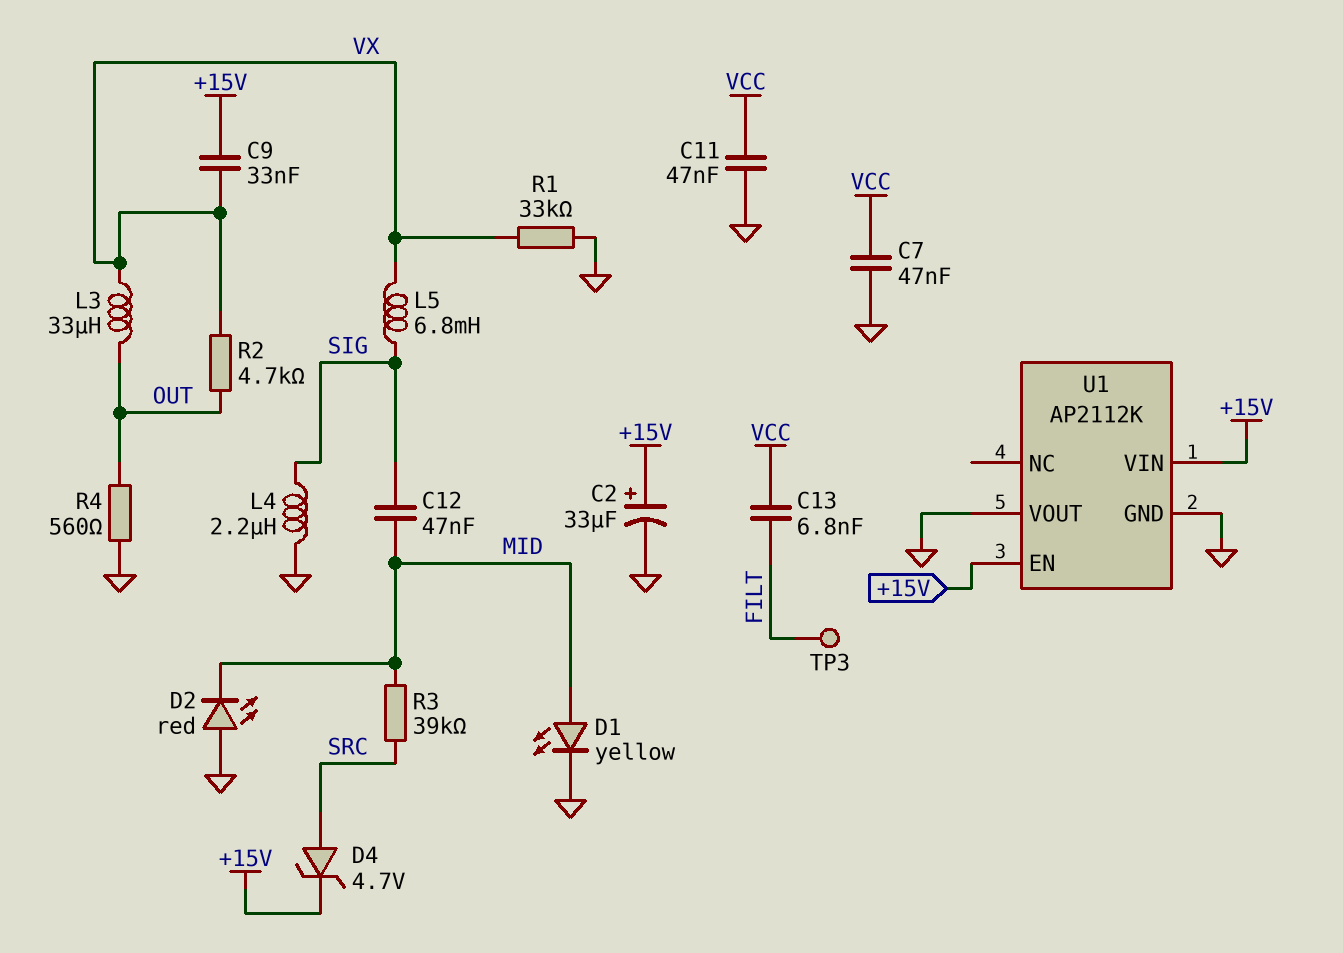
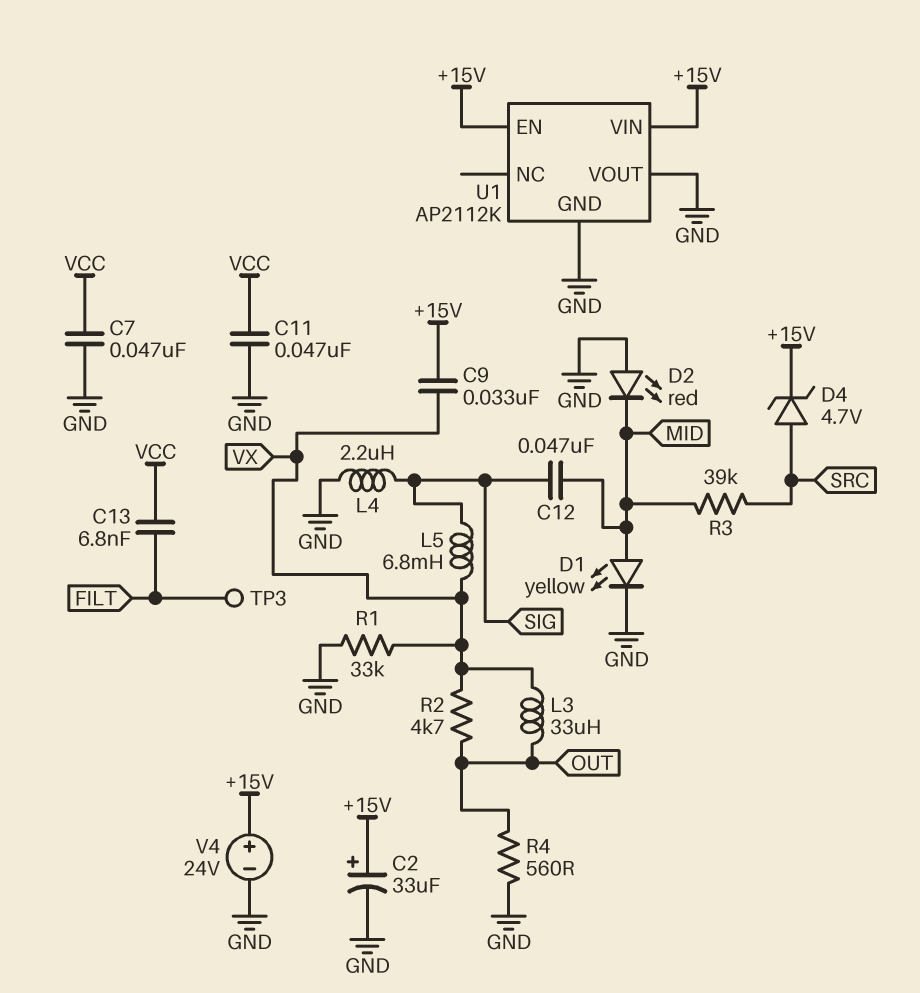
V4: none -> 24V (plus +15V, minus GND)

